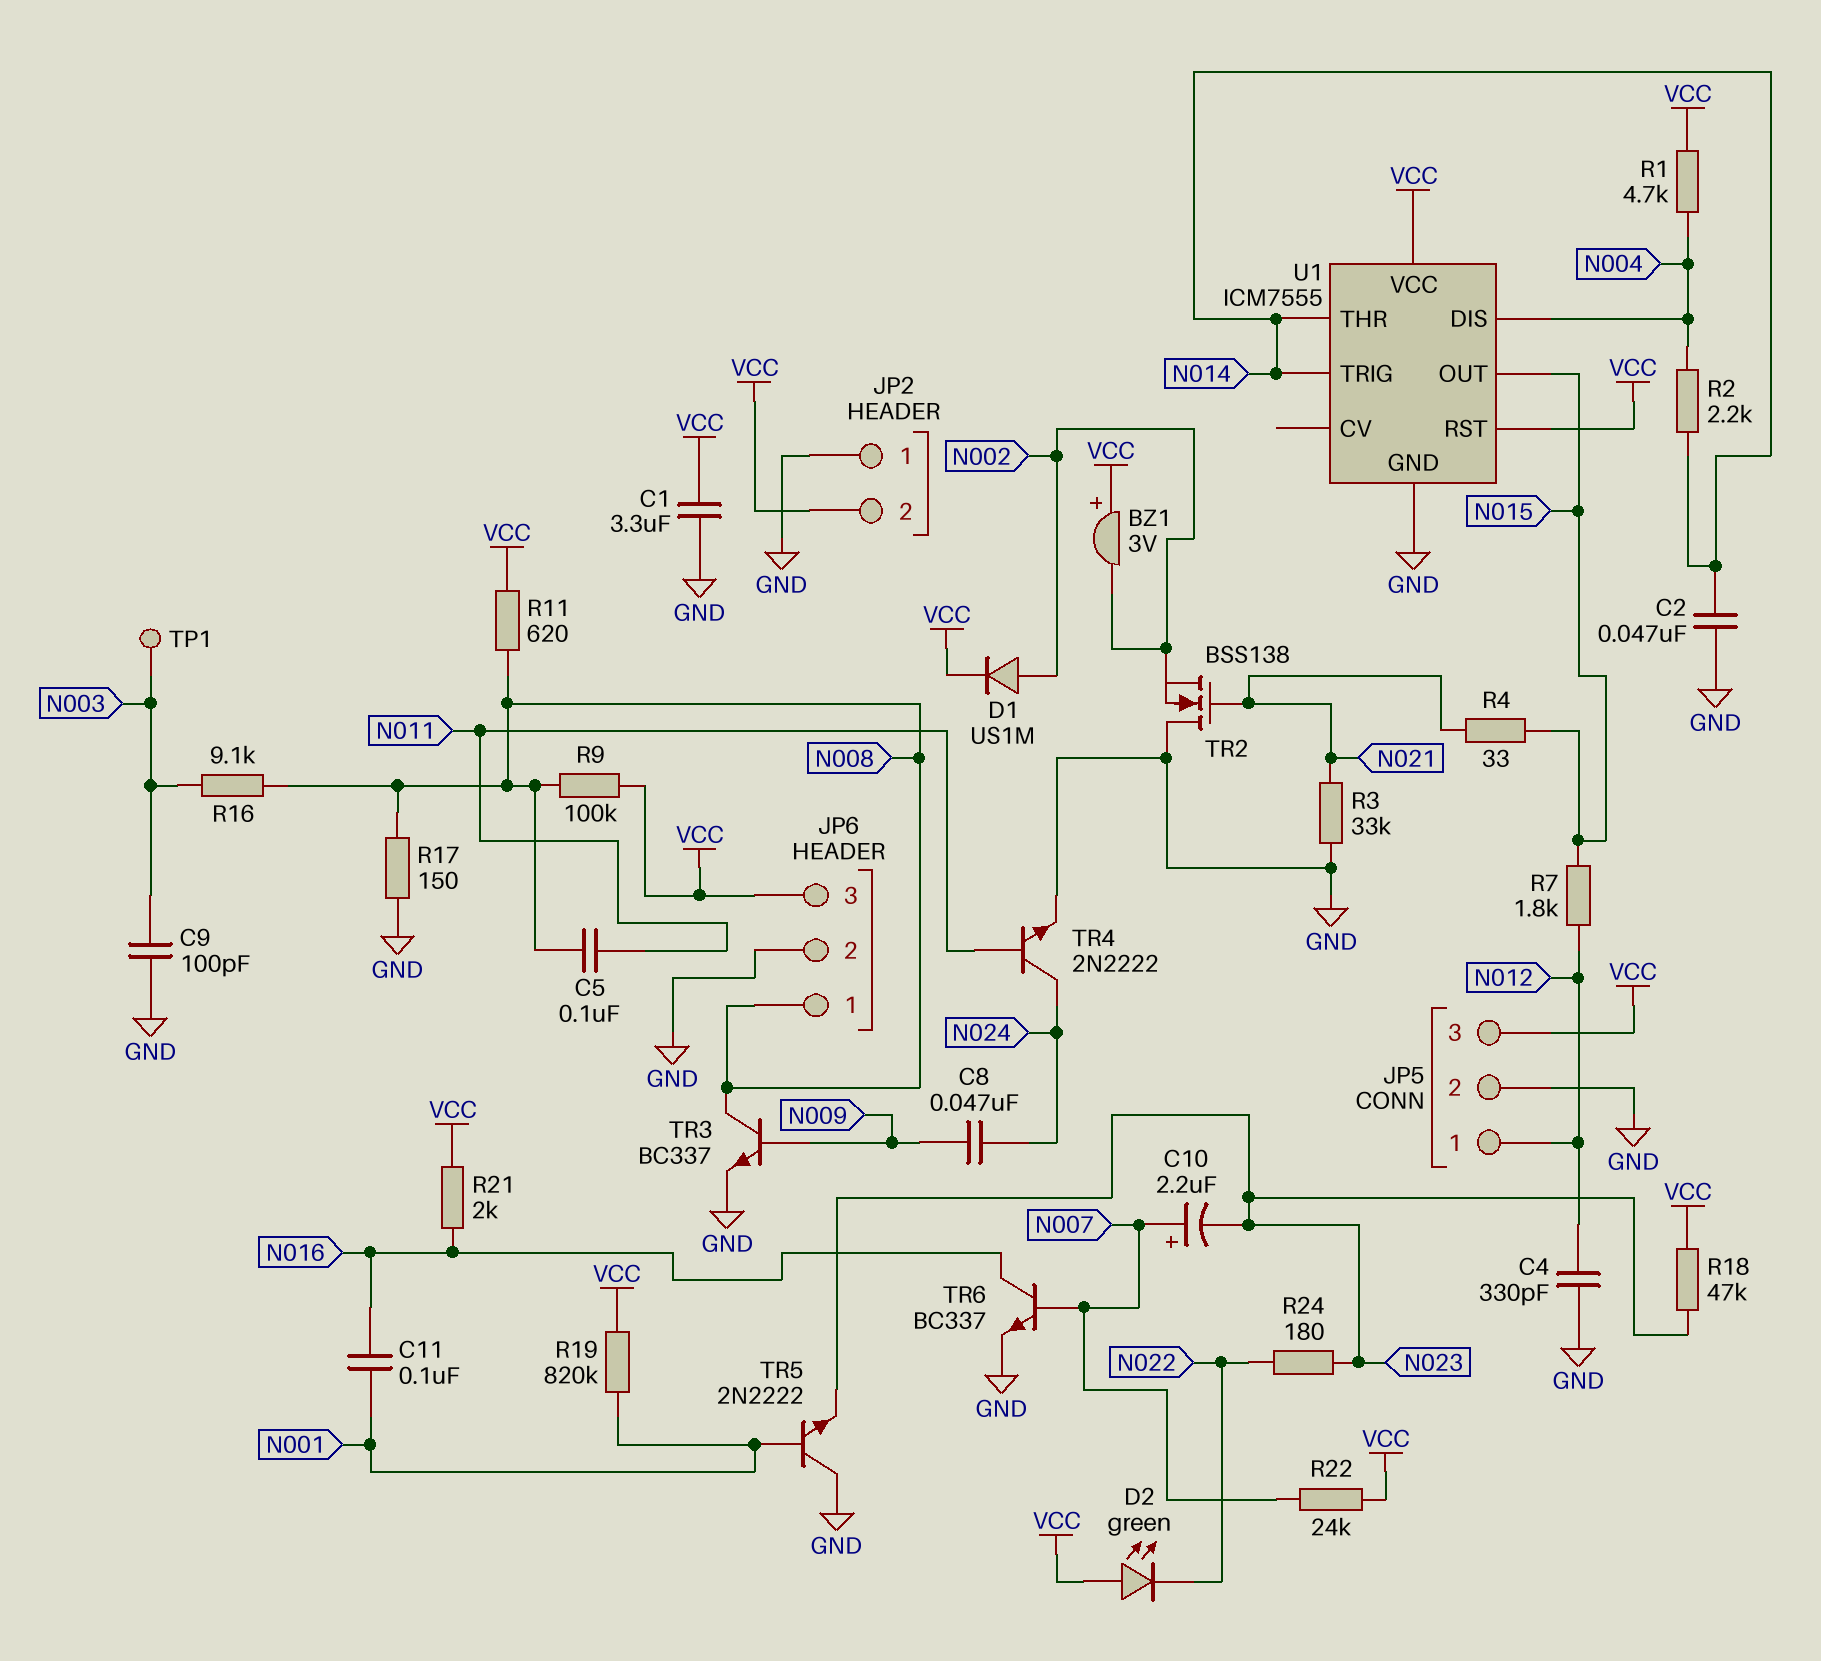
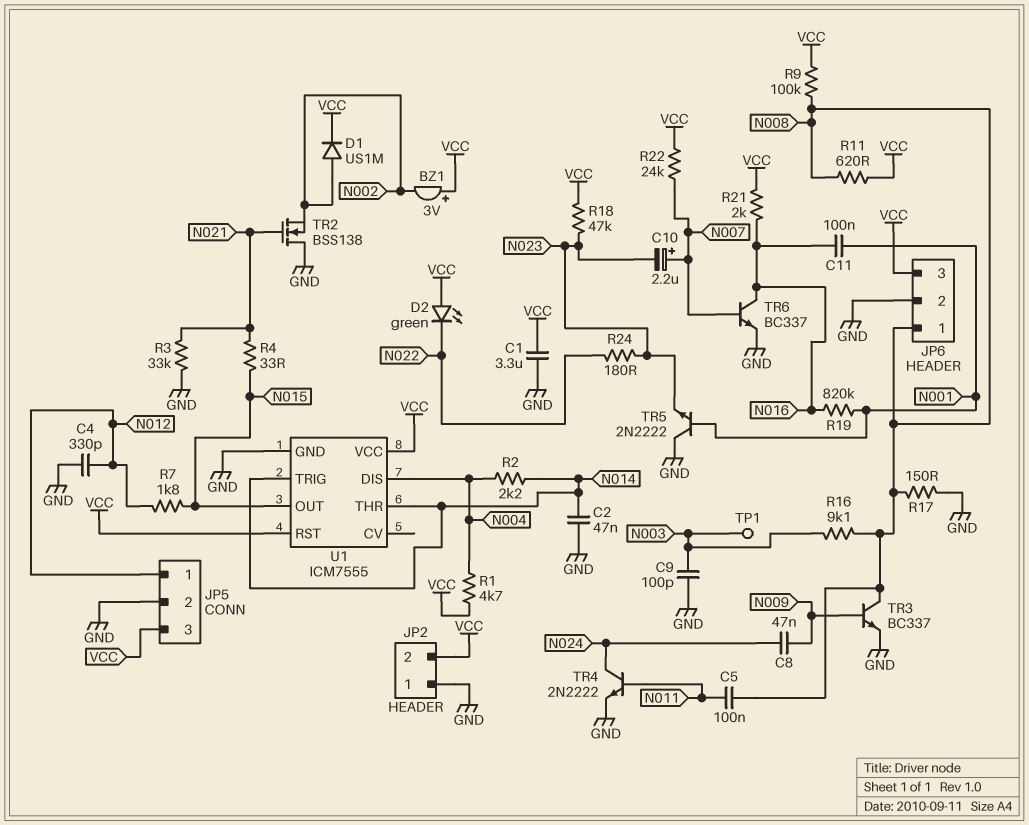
R19: 820k (N001, VCC) -> 820k (N001, N016)

